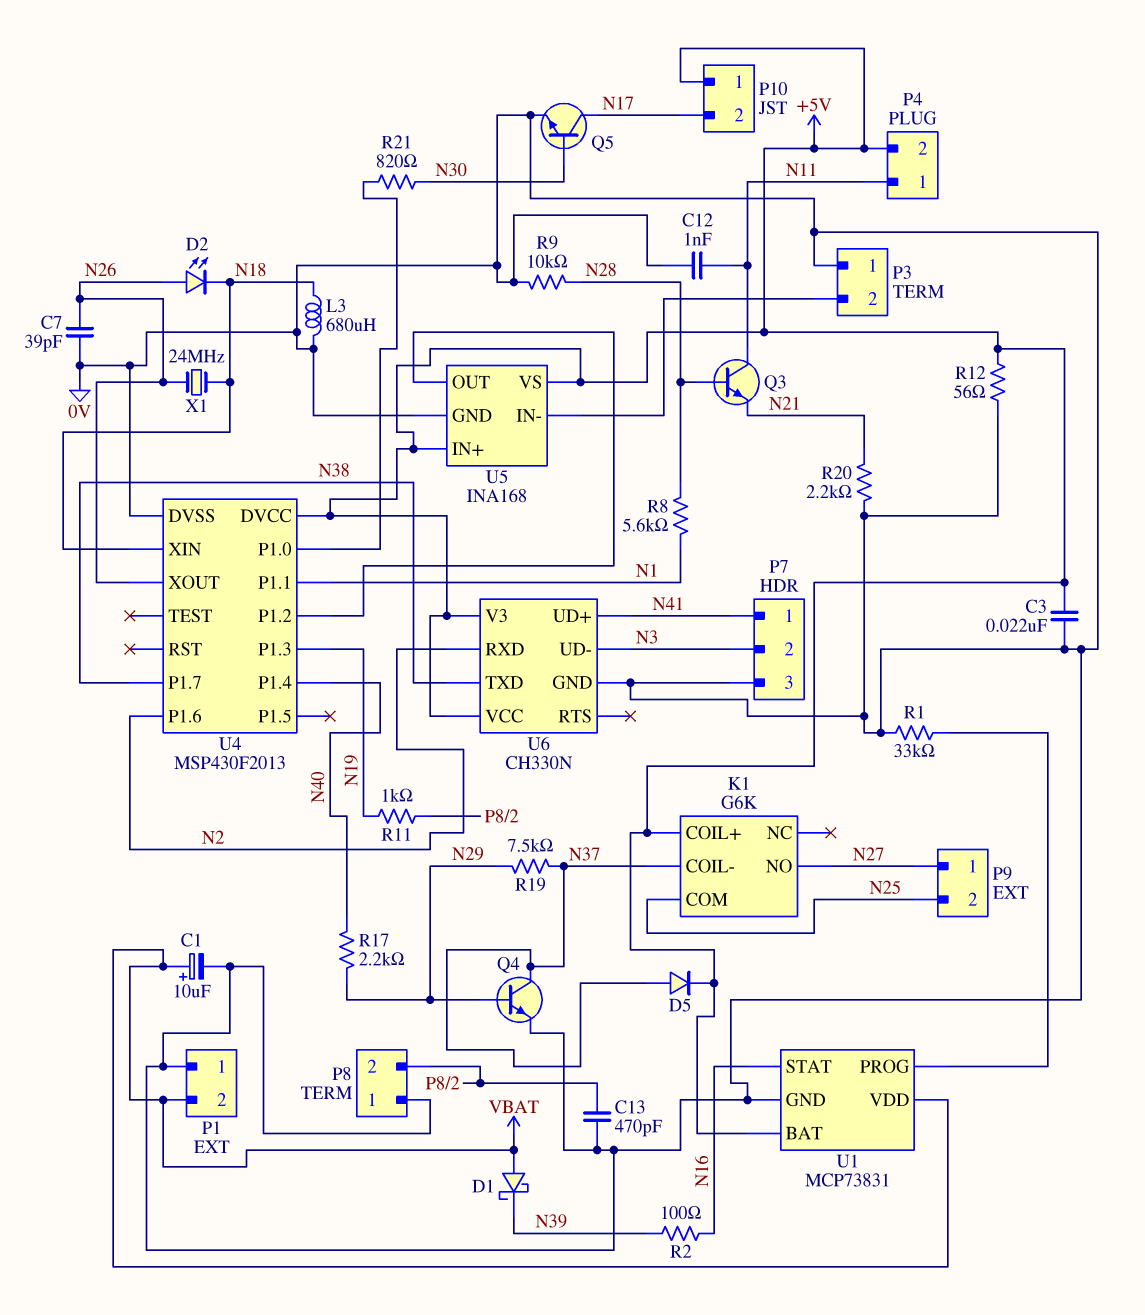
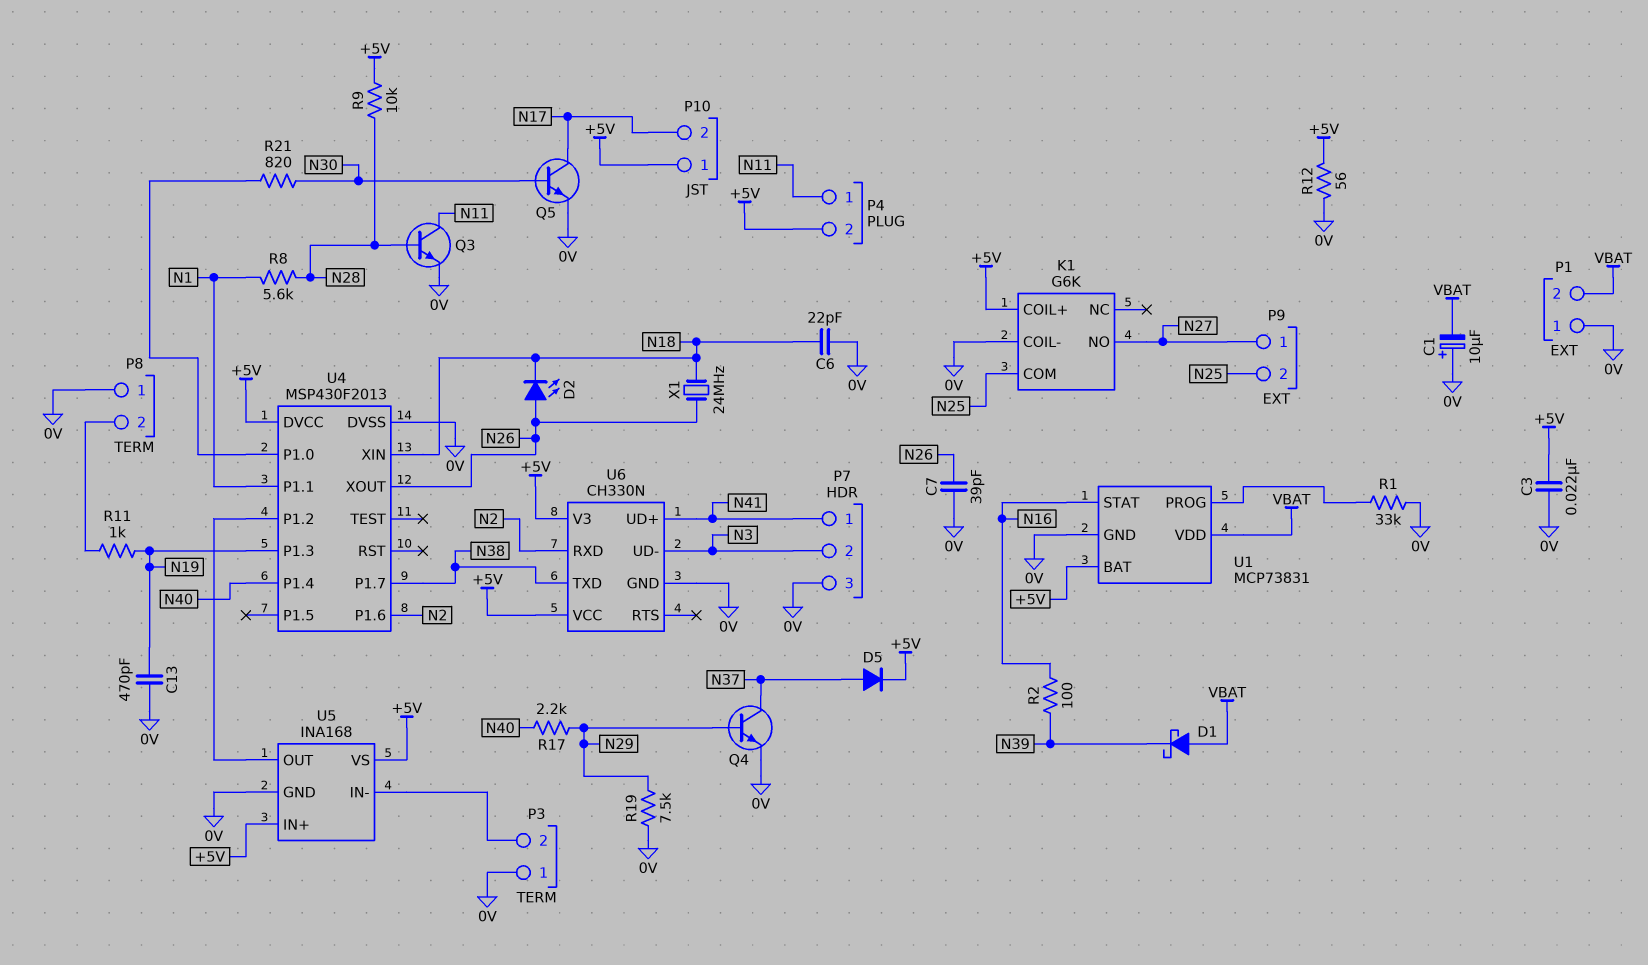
C1: 10uF (plus VBAT, minus 0V) -> 10uF (plus 0V, minus VBAT)
C6: none -> 22pF (0V, N18)
C12: 1nF (0V, N11) -> none
C13: 470pF (0V, P8/2) -> 470pF (0V, N19)
K1 pin COIL-: N37 -> 0V
L3: 680uH (0V, N18) -> none
Q3: NPN (B N28, C N11, E N21) -> NPN (B N28, C N11, E 0V)
R9: 10k (0V, N28) -> 10k (+5V, N28)
R19: 7.5k (N29, N37) -> 7.5k (0V, N29)
R20: 2.2k (0V, N21) -> none

